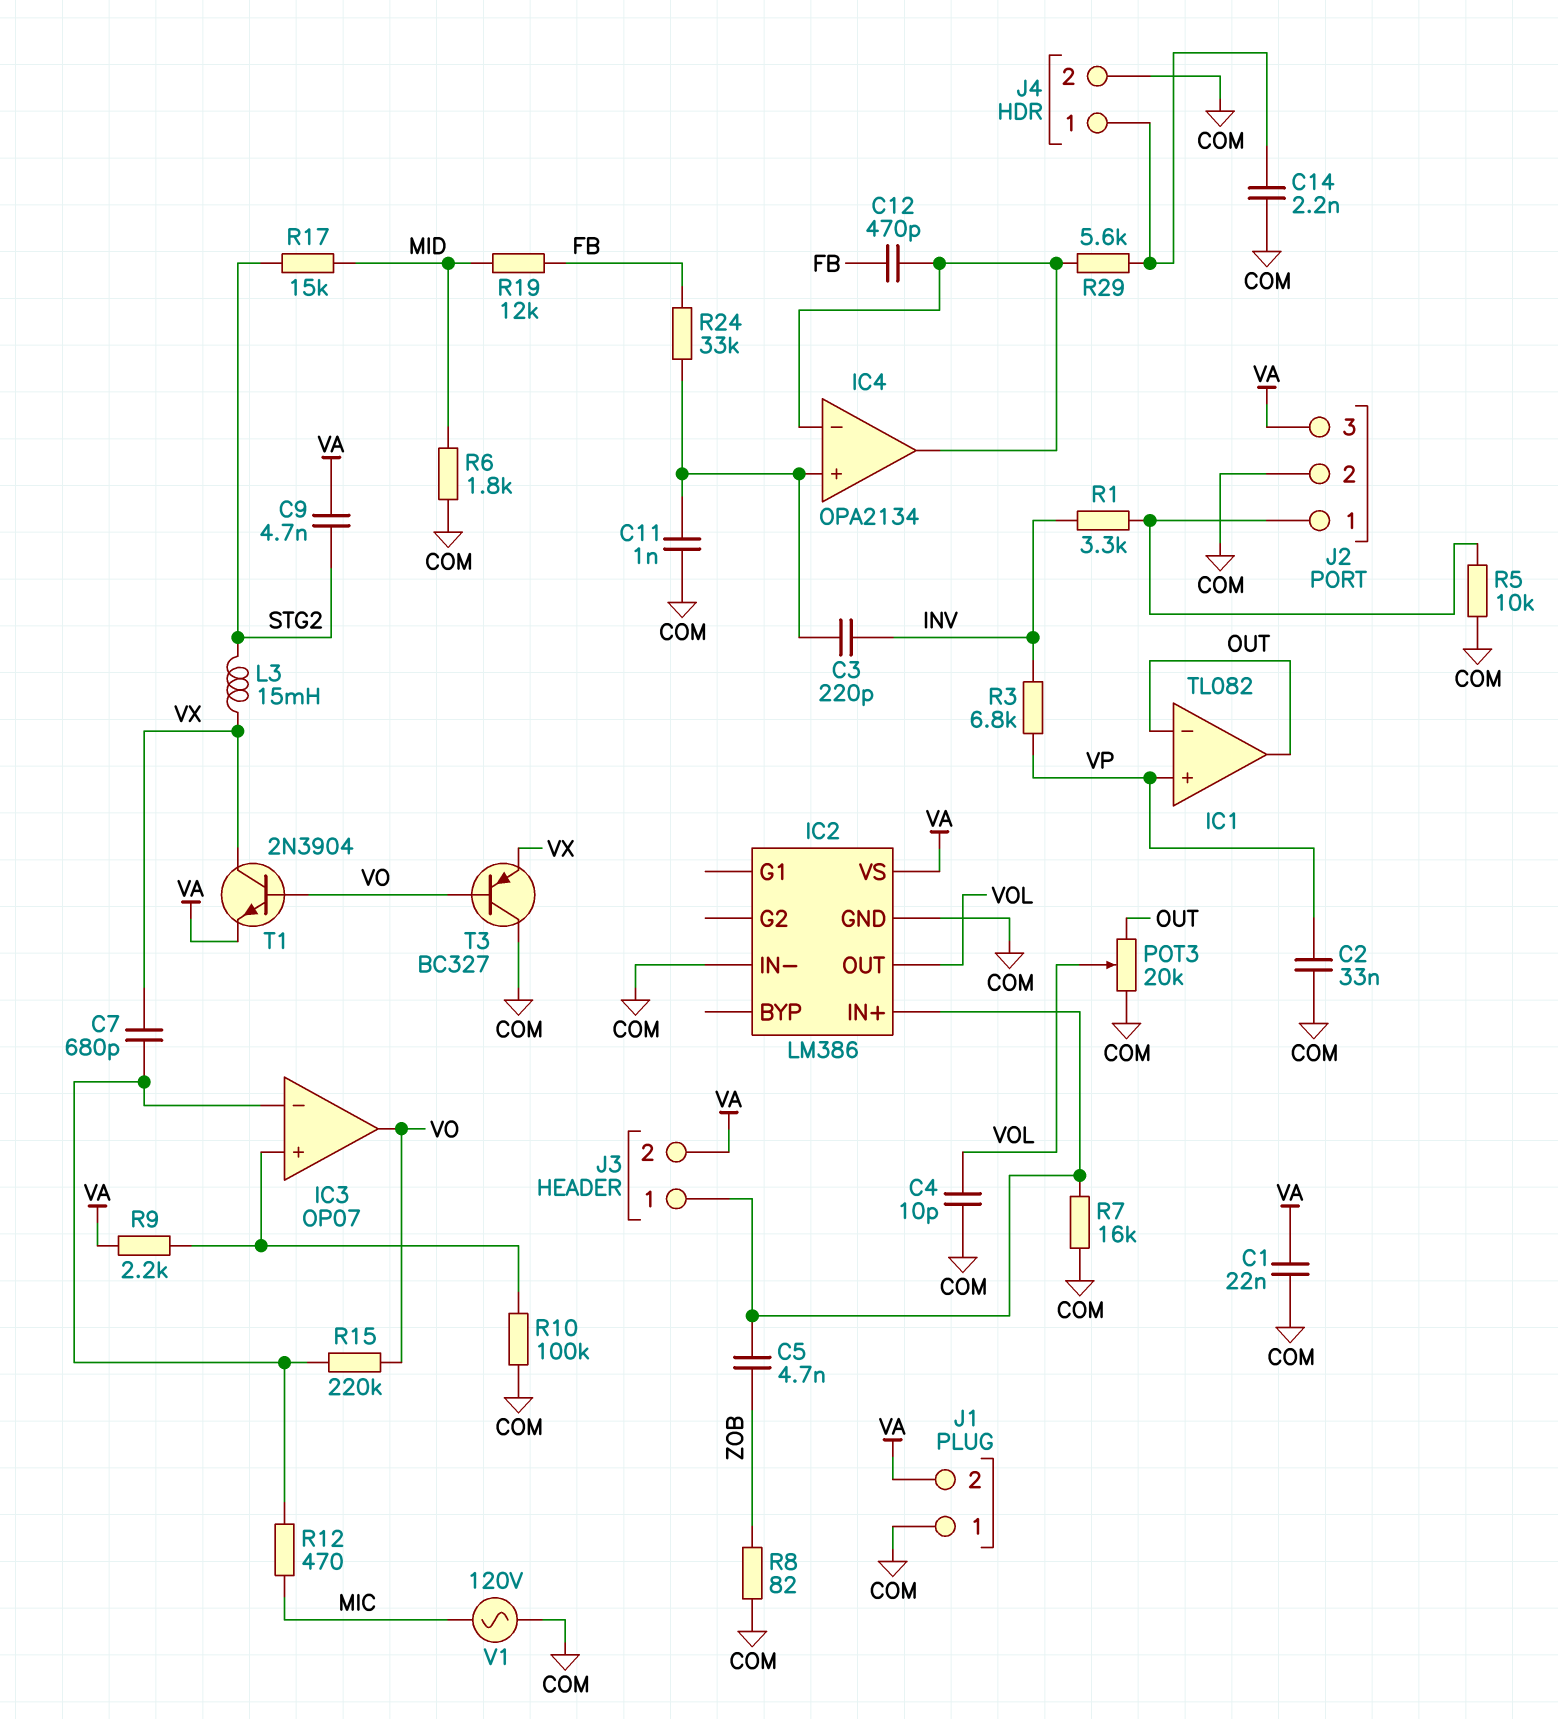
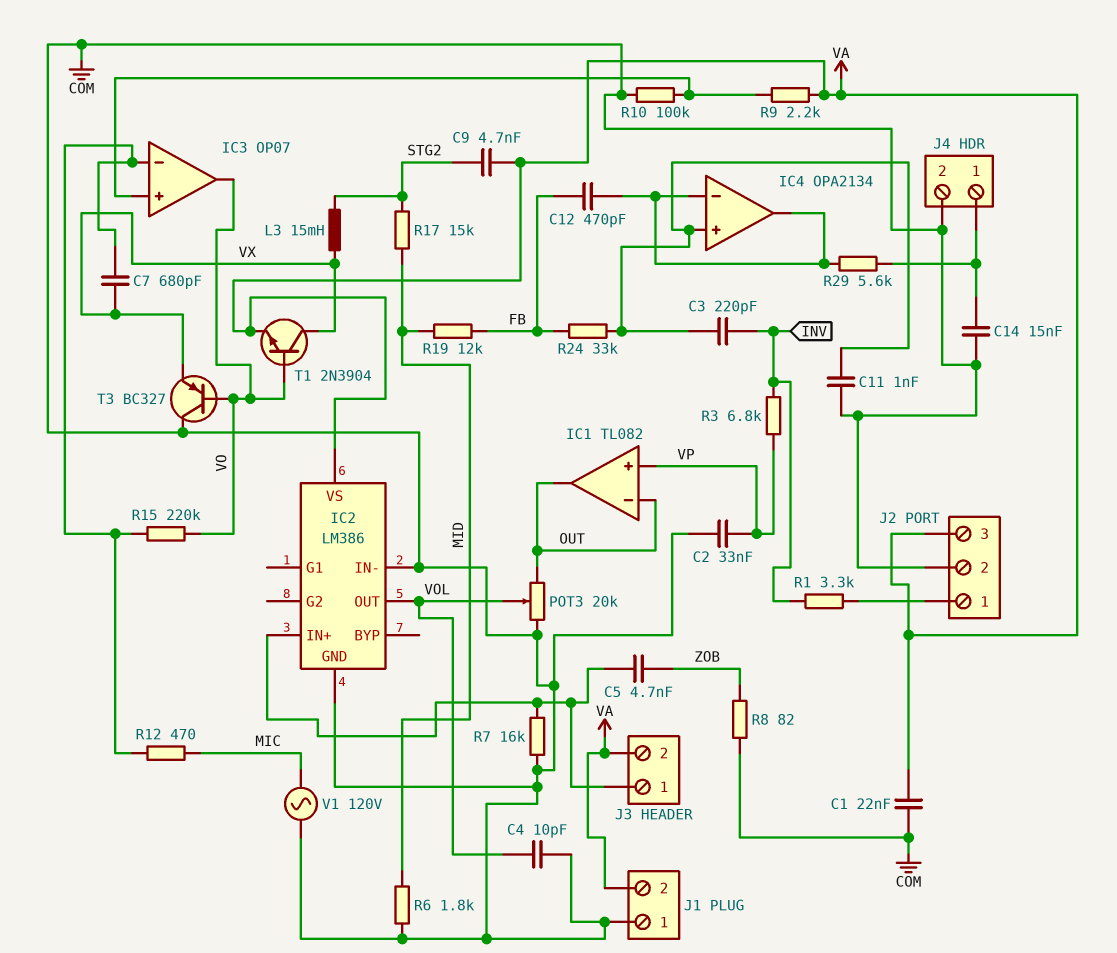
C14: 2.2nF (COM, J4/1) -> 15nF (COM, J4/1)
R5: 10k (COM, J2/1) -> none

